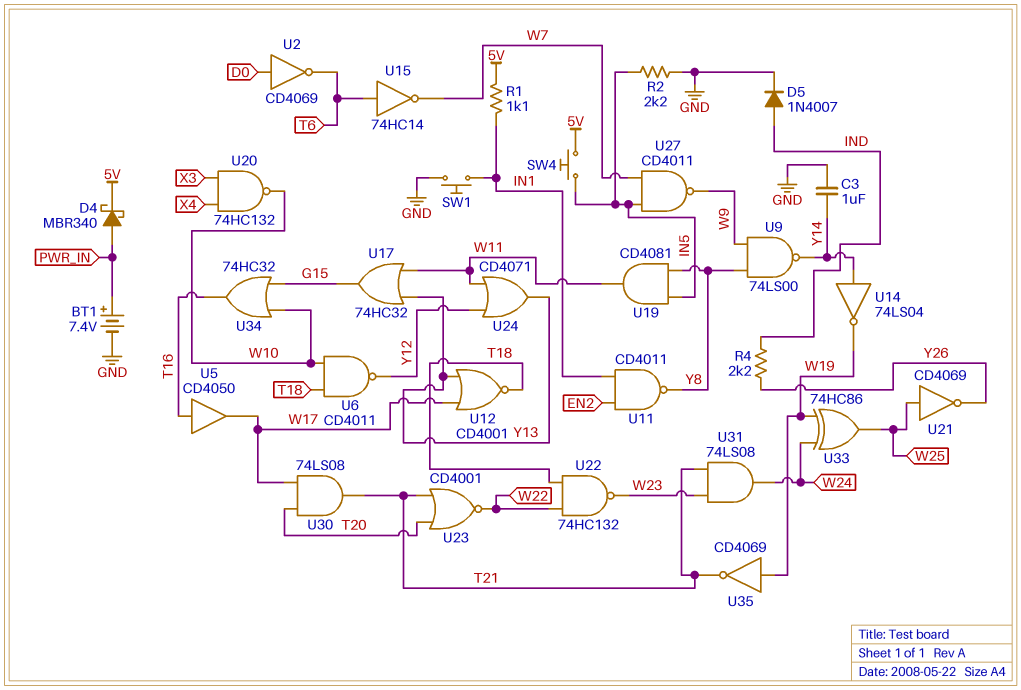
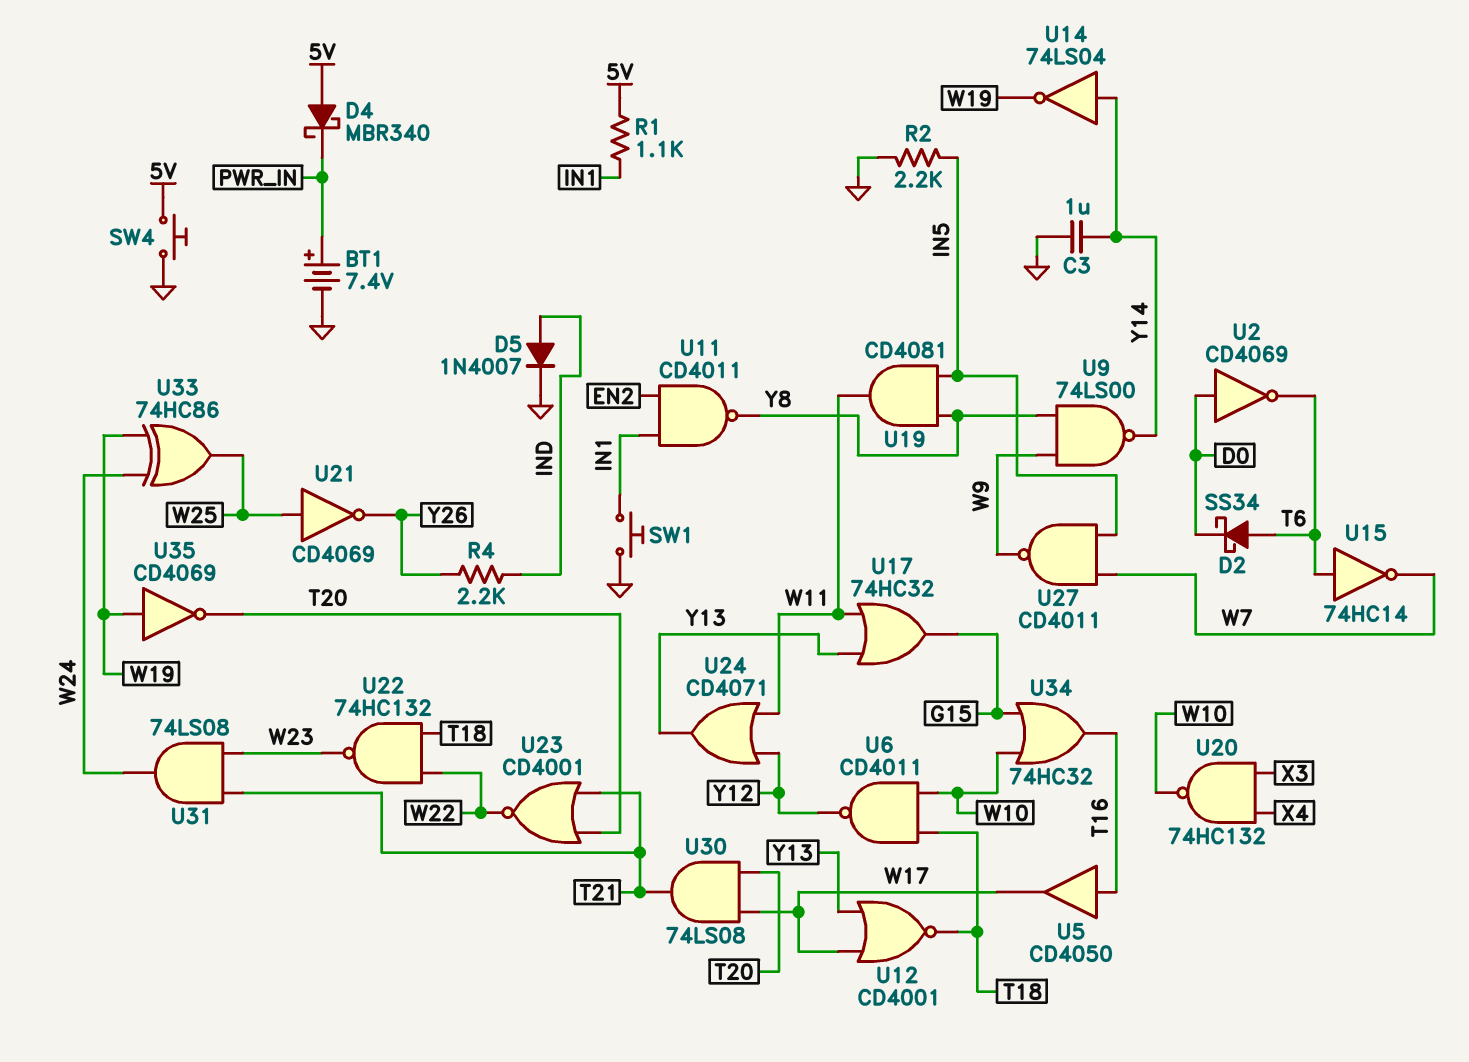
D2: none -> schottky SS34 (A T6, K D0)
D4: schottky MBR340 (A PWR_IN, K 5V) -> schottky MBR340 (A 5V, K PWR_IN)
SW4: button (5V, IN5) -> button (5V, GND)
U35: NOT CD4069 (in W19, out T21) -> NOT CD4069 (in W19, out T20)

